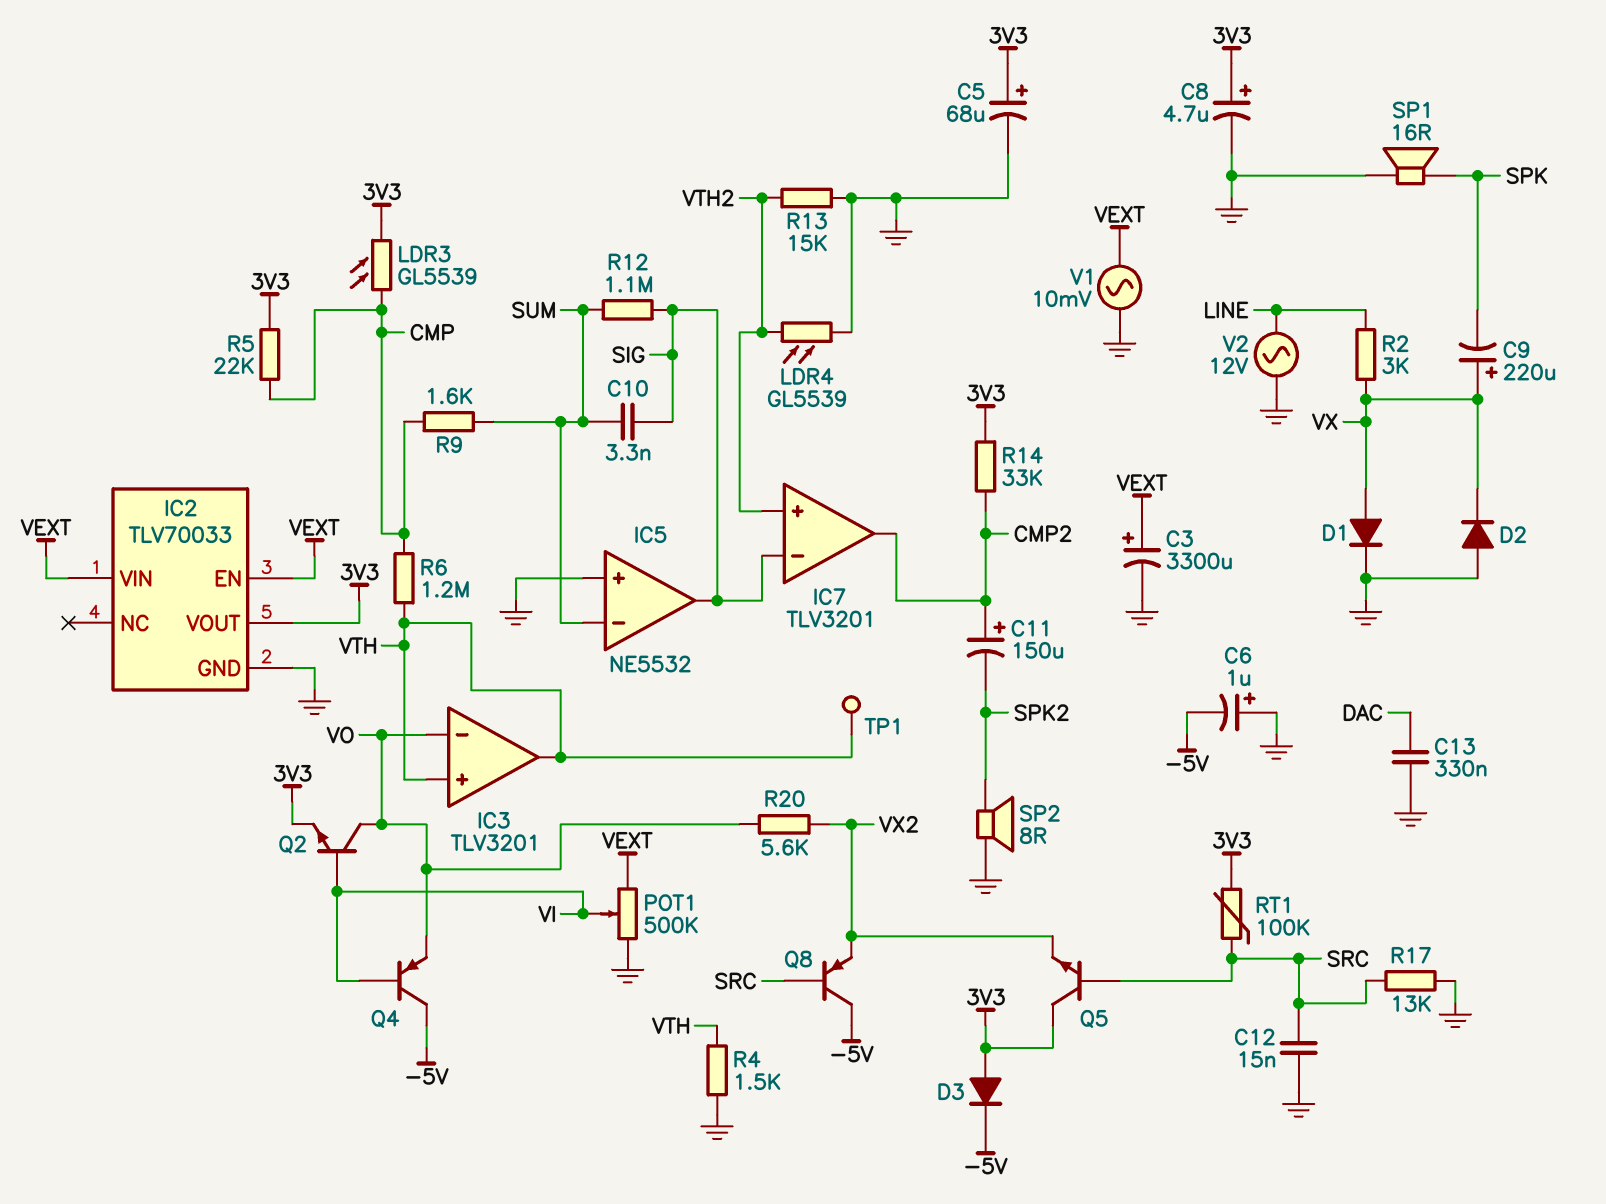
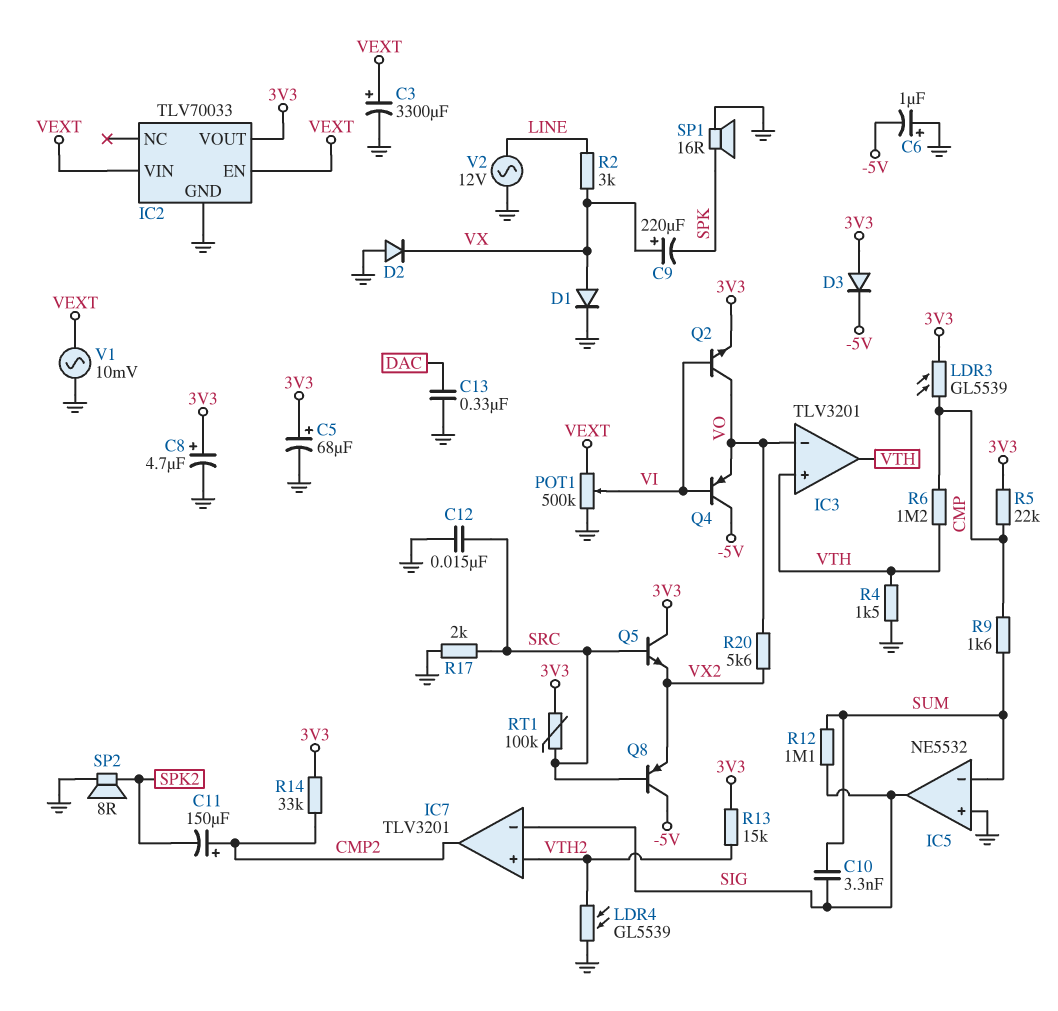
R13: 15k (GND, VTH2) -> 15k (3V3, VTH2)
R17: 13k (GND, SRC) -> 2k (GND, SRC)
TP1: test point (VTH) -> none

